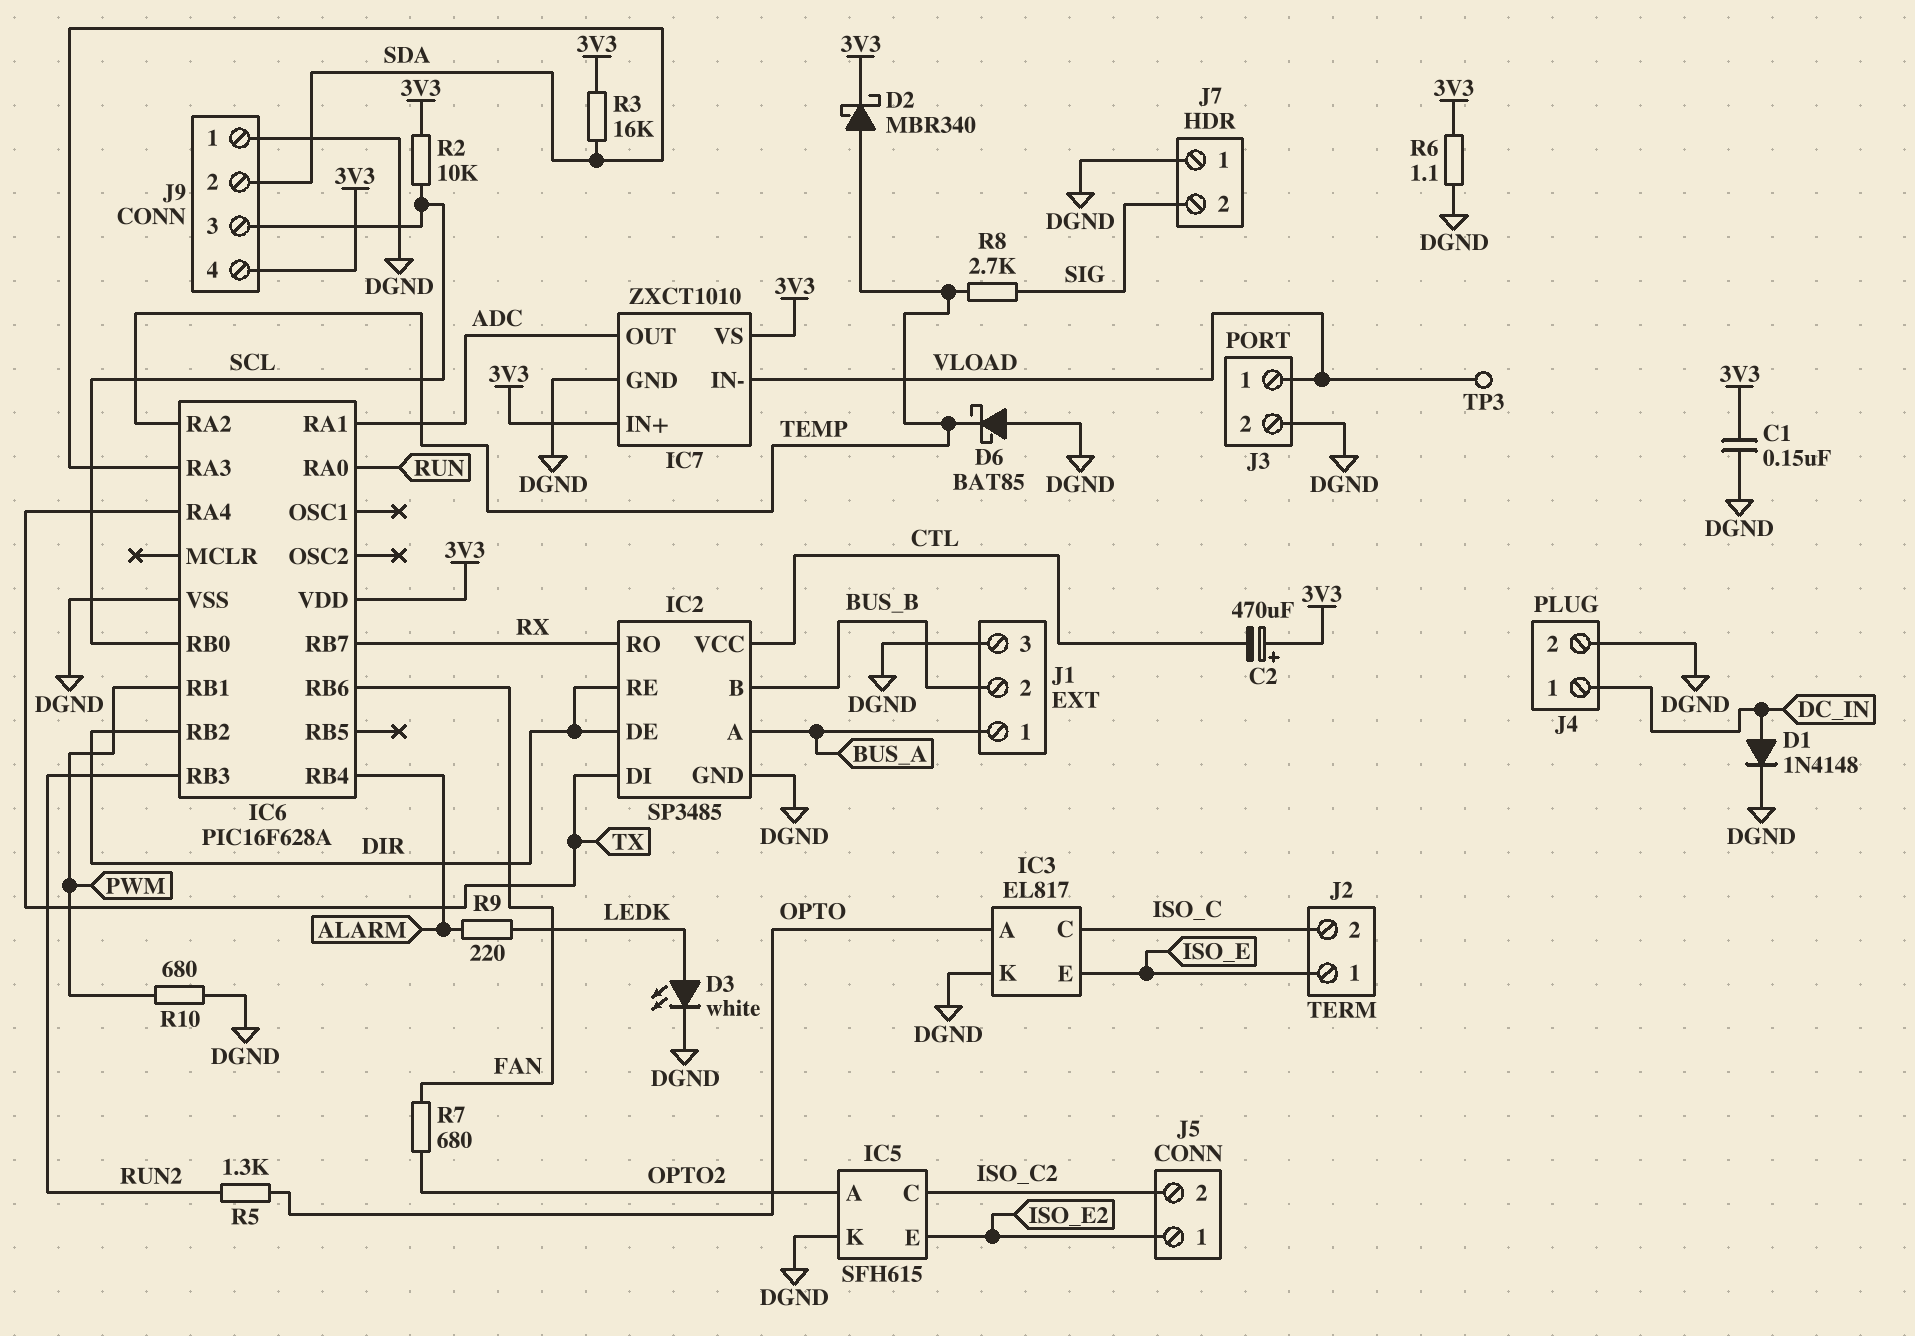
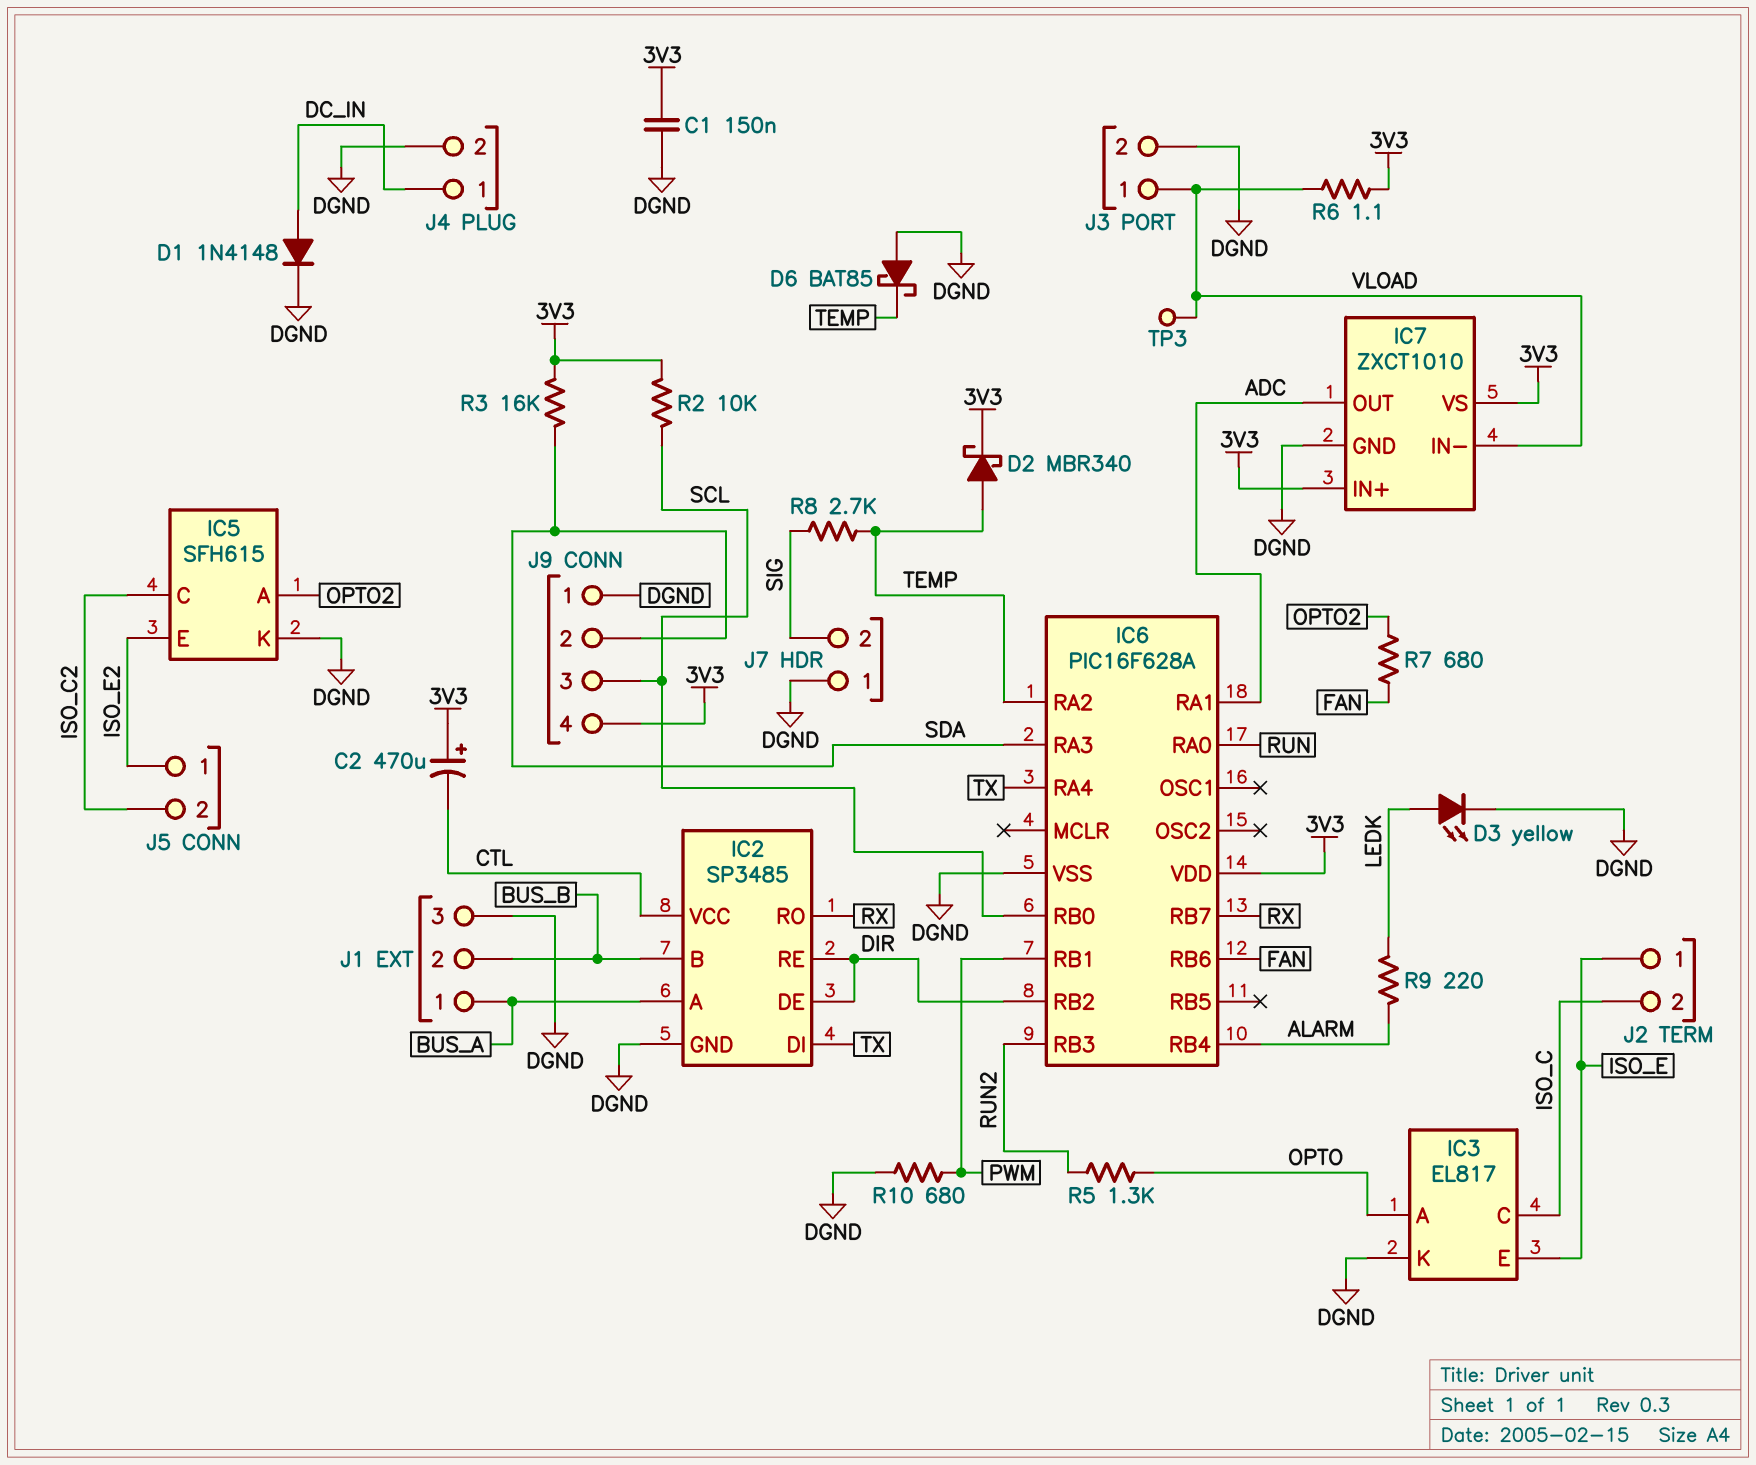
D3: LED white (A LEDK, K DGND) -> LED yellow (A LEDK, K DGND)
R6: 1.1 (3V3, DGND) -> 1.1 (3V3, VLOAD)

